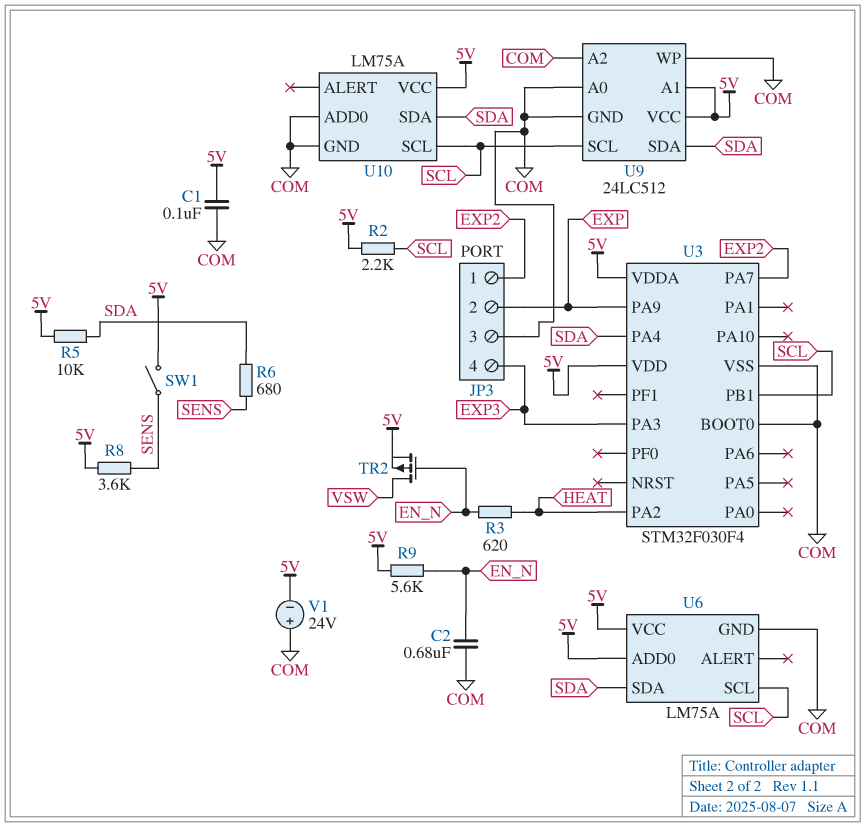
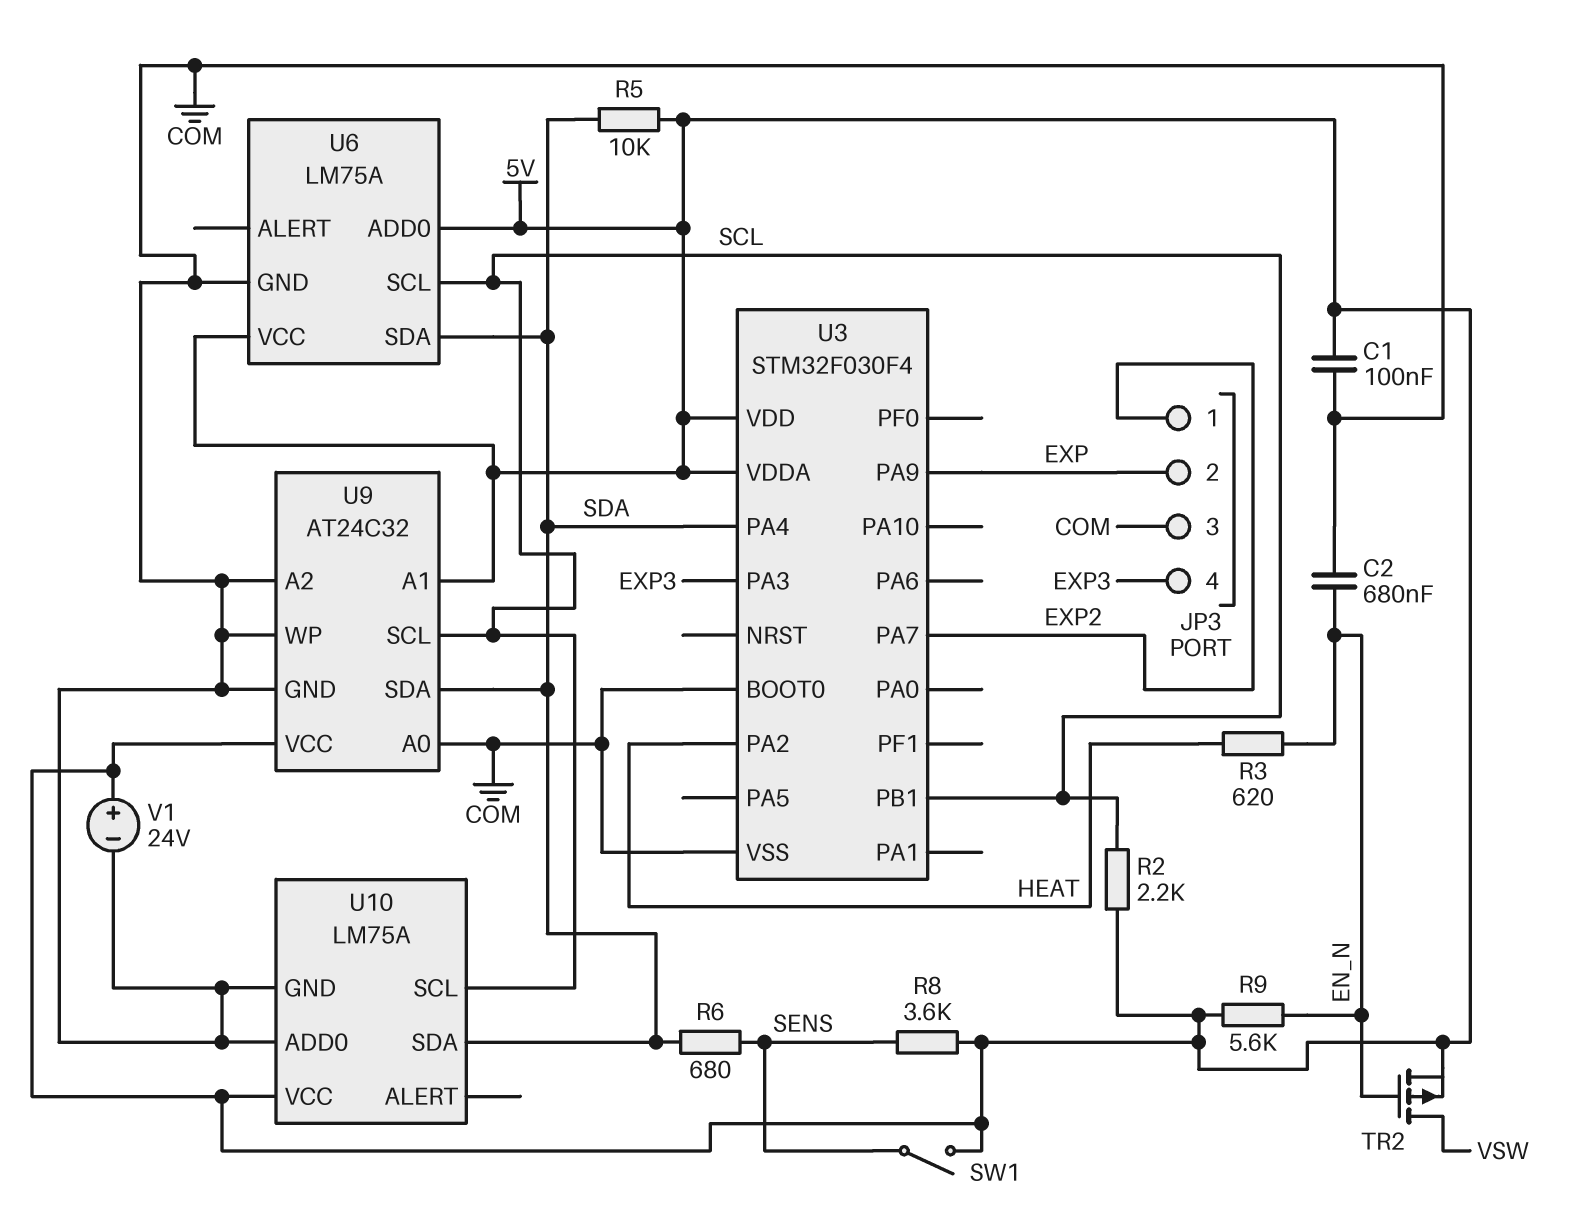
U9: 24LC512 -> AT24C32
V1: 24V (plus COM, minus 5V) -> 24V (plus 5V, minus COM)

